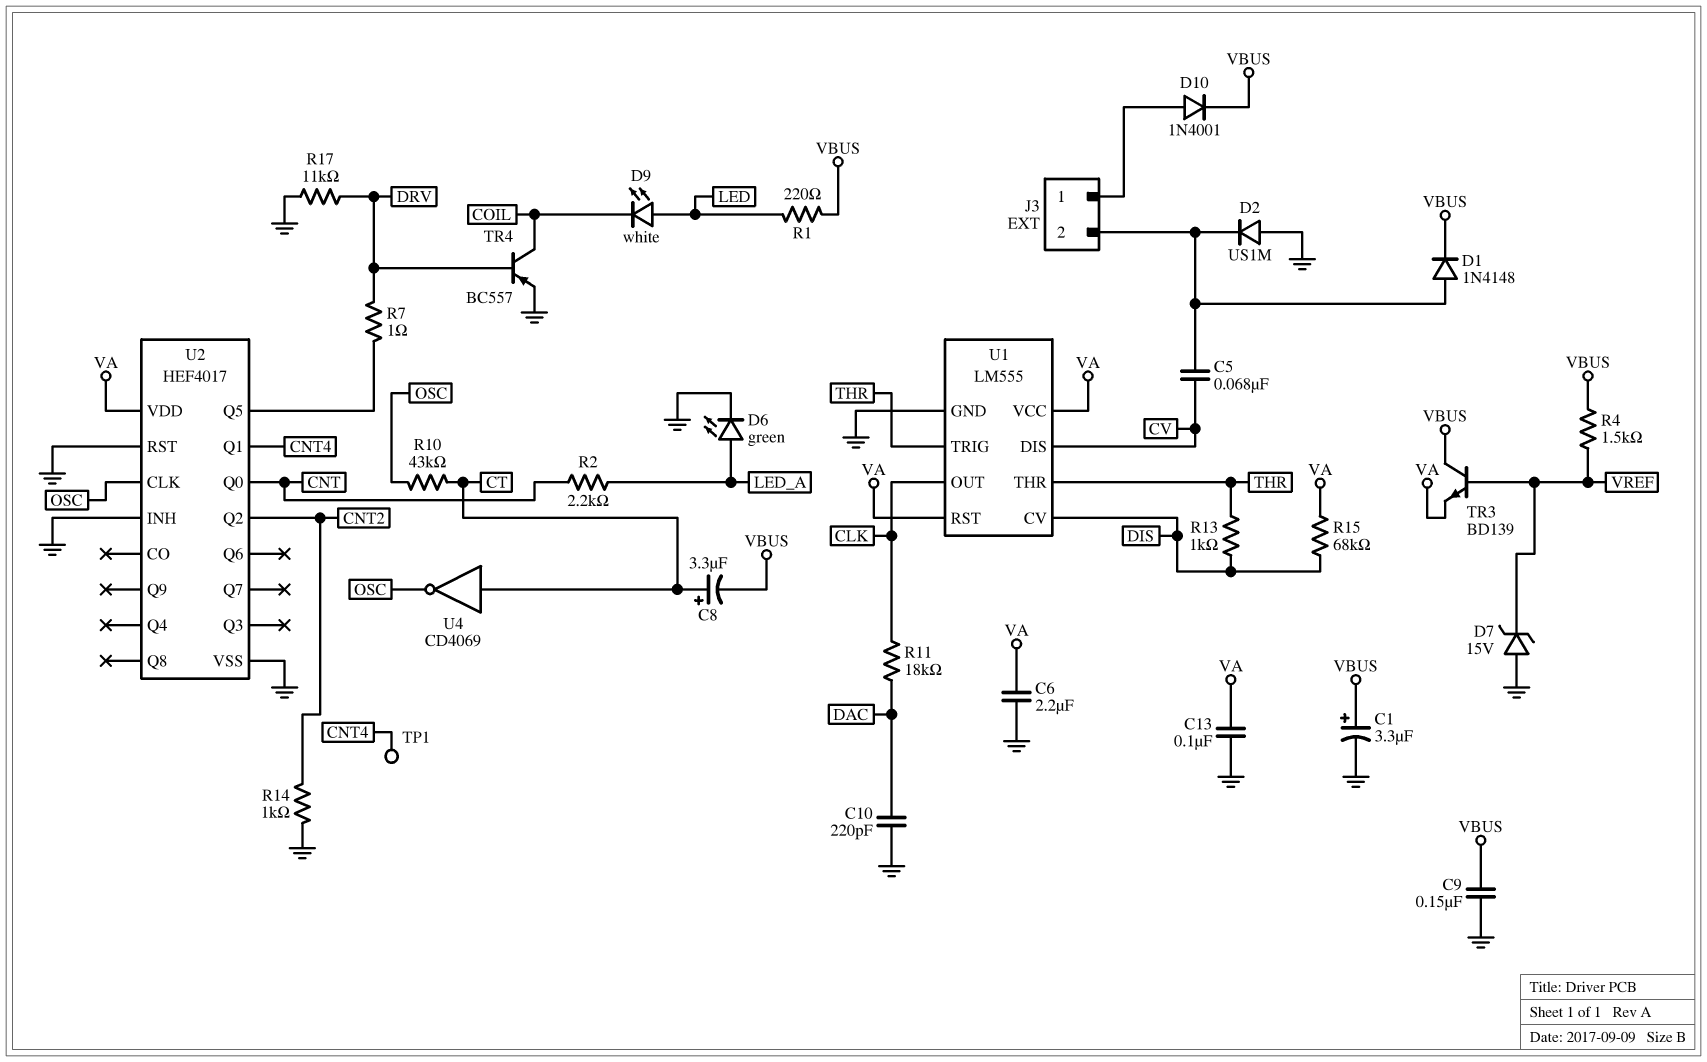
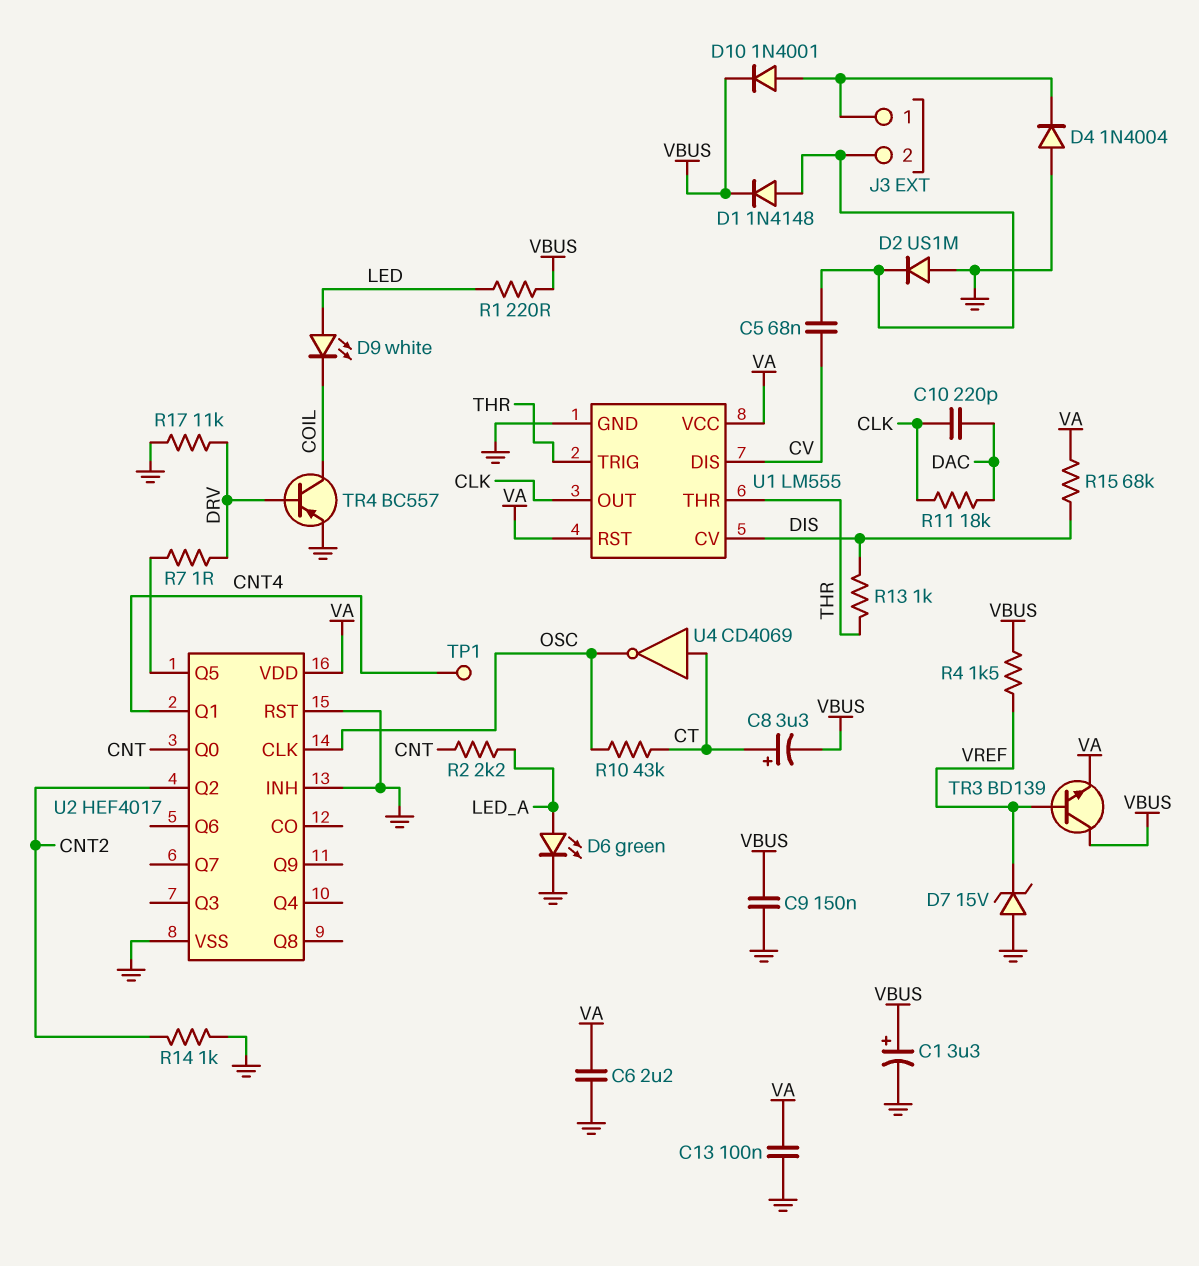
C10: 220pF (DAC, GND) -> 220pF (CLK, DAC)
D4: none -> diode 1N4004 (A GND, K J3/1)

